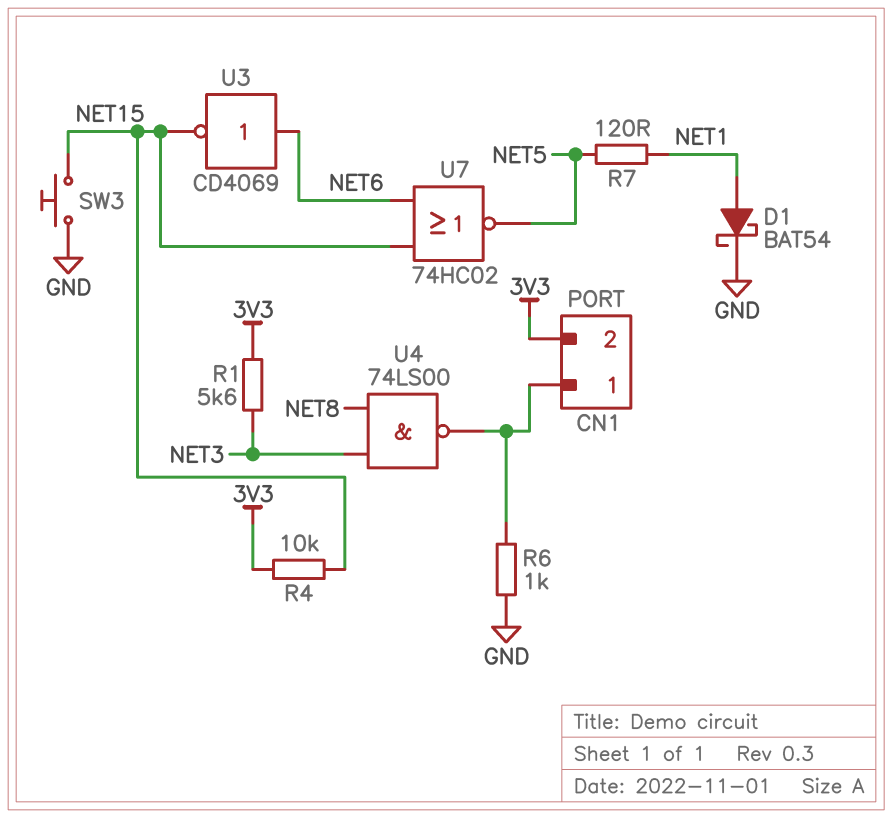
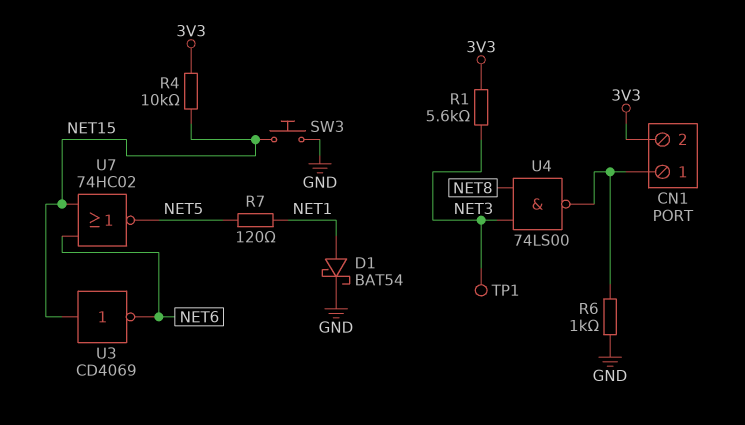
TP1: none -> test point (NET3)
U3: NOT CD4069 (in NET6, out NET15) -> NOT CD4069 (in NET15, out NET6)

